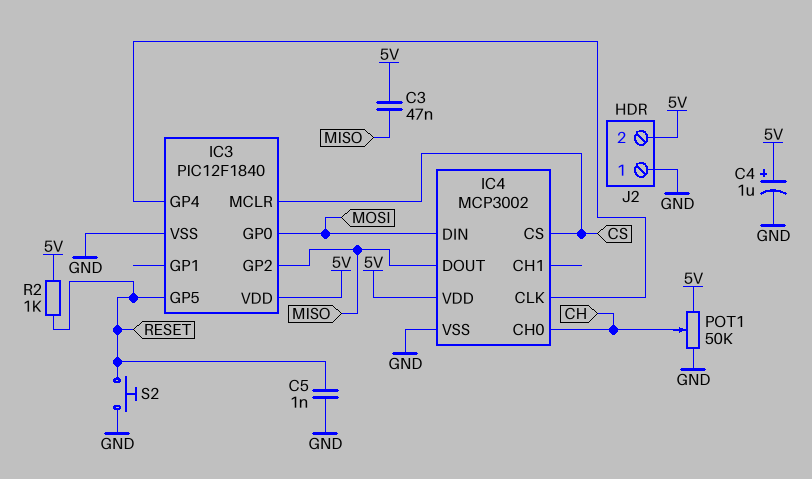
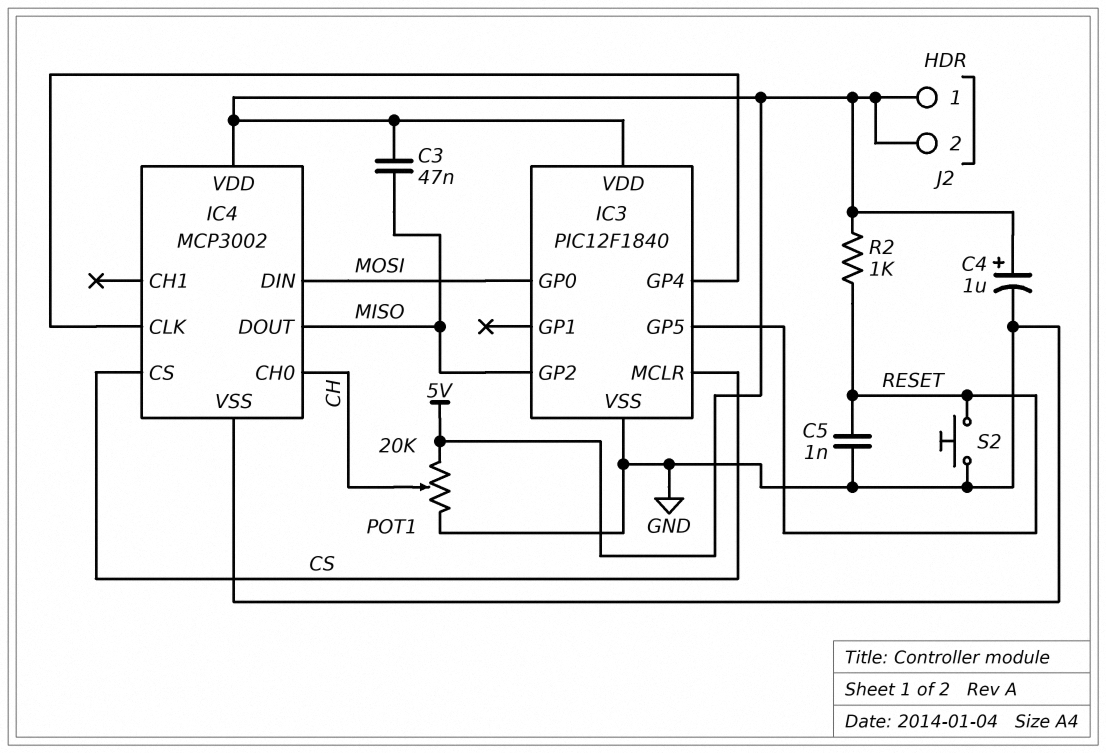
J2 pin 1: GND -> 5V
POT1: 50k (5V, GND, wiper CH) -> 20k (5V, GND, wiper CH)

